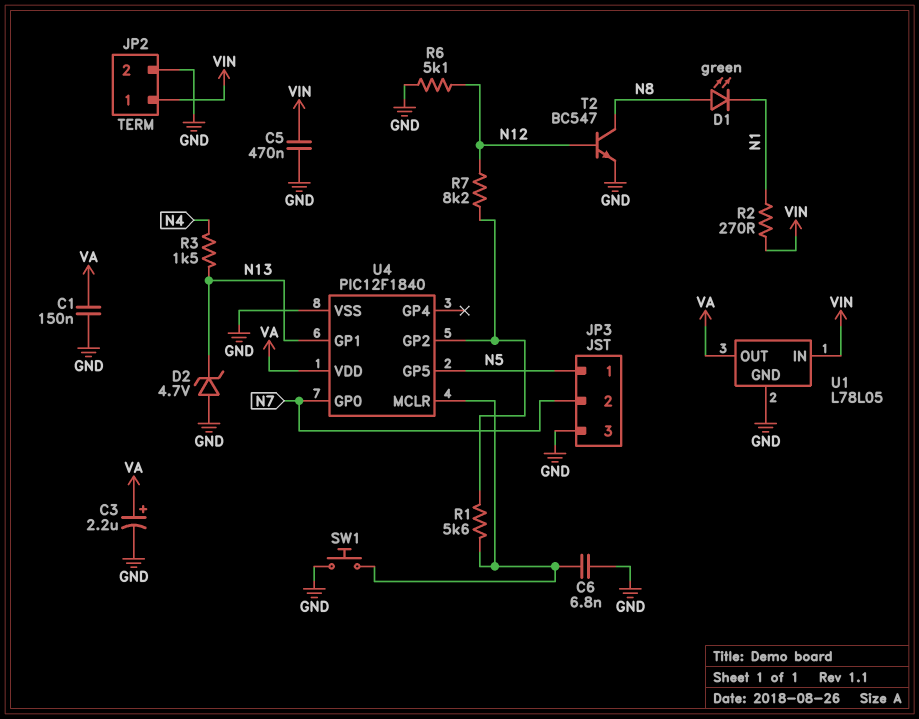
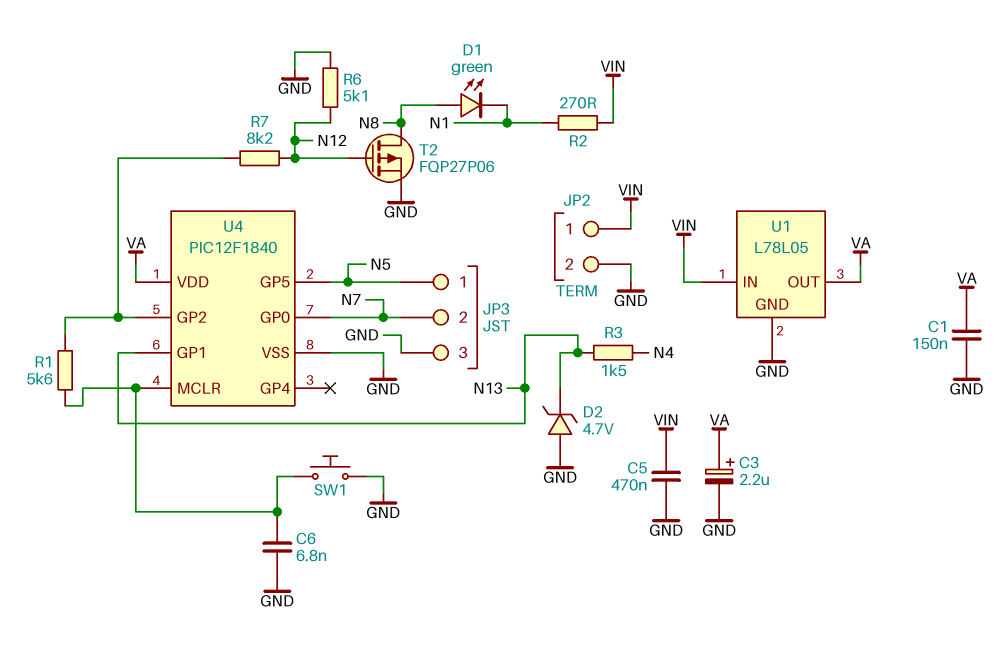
T2: NPN BC547 (B N12, C N8, E GND) -> PMOS FQP27P06 (G N12, D N8, S GND)

